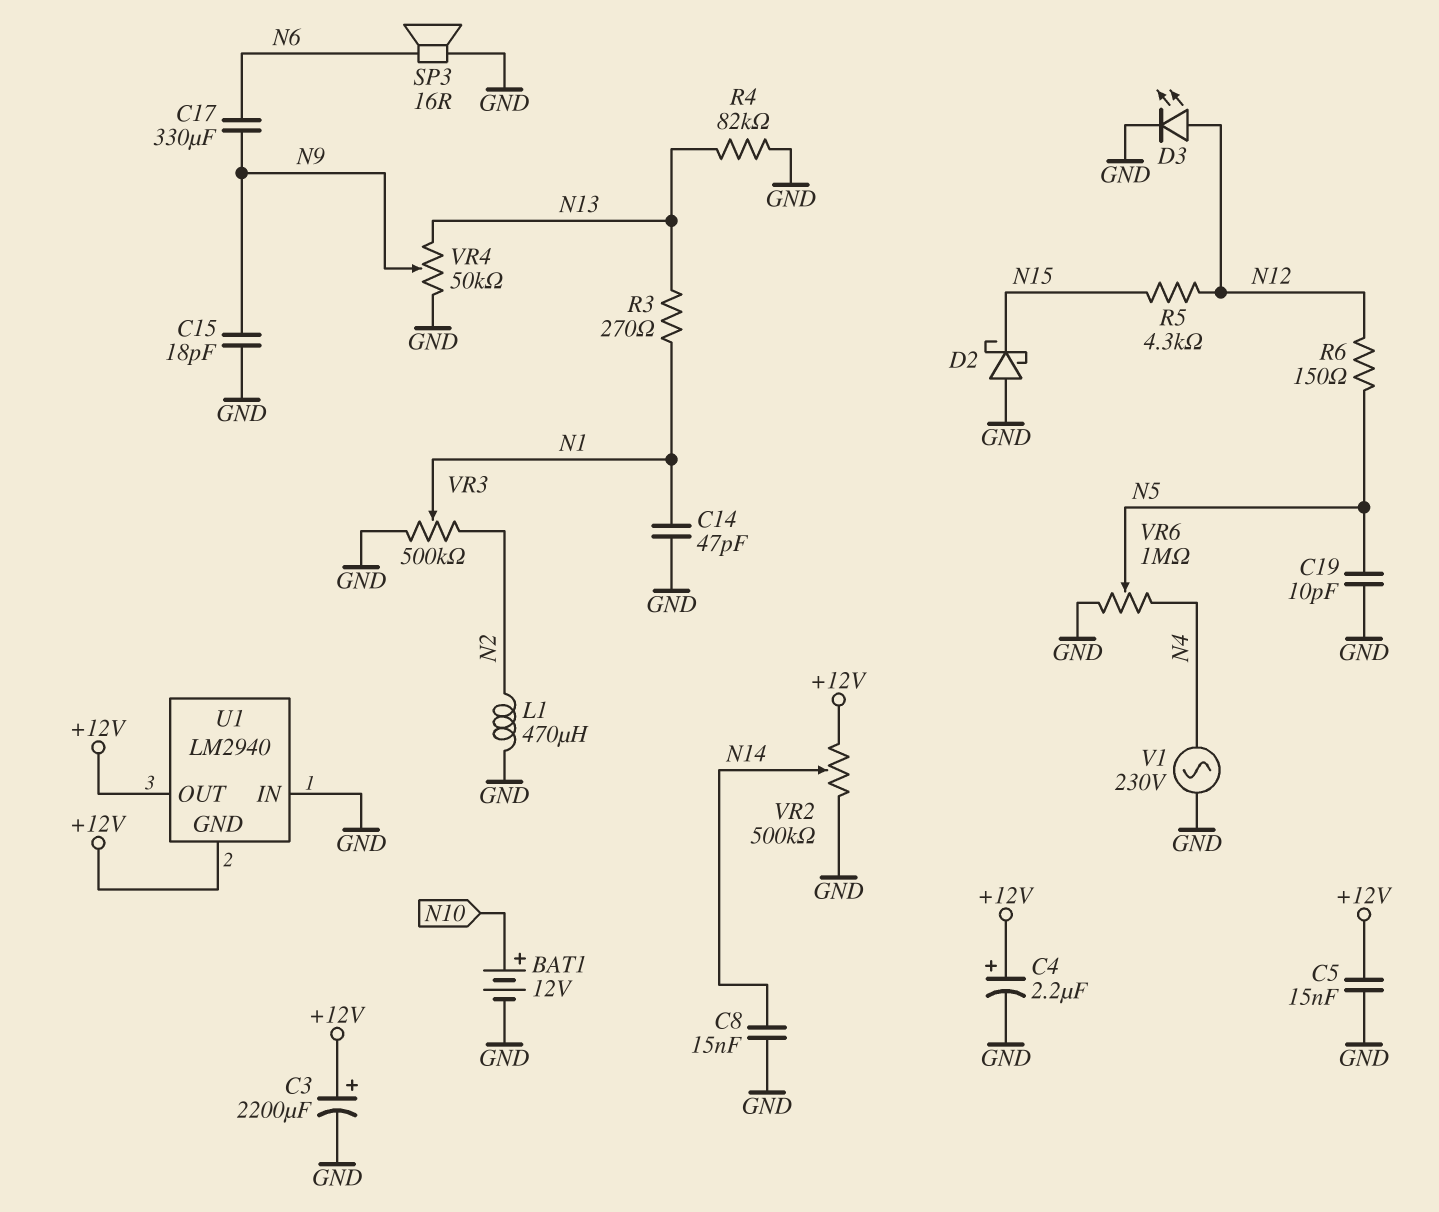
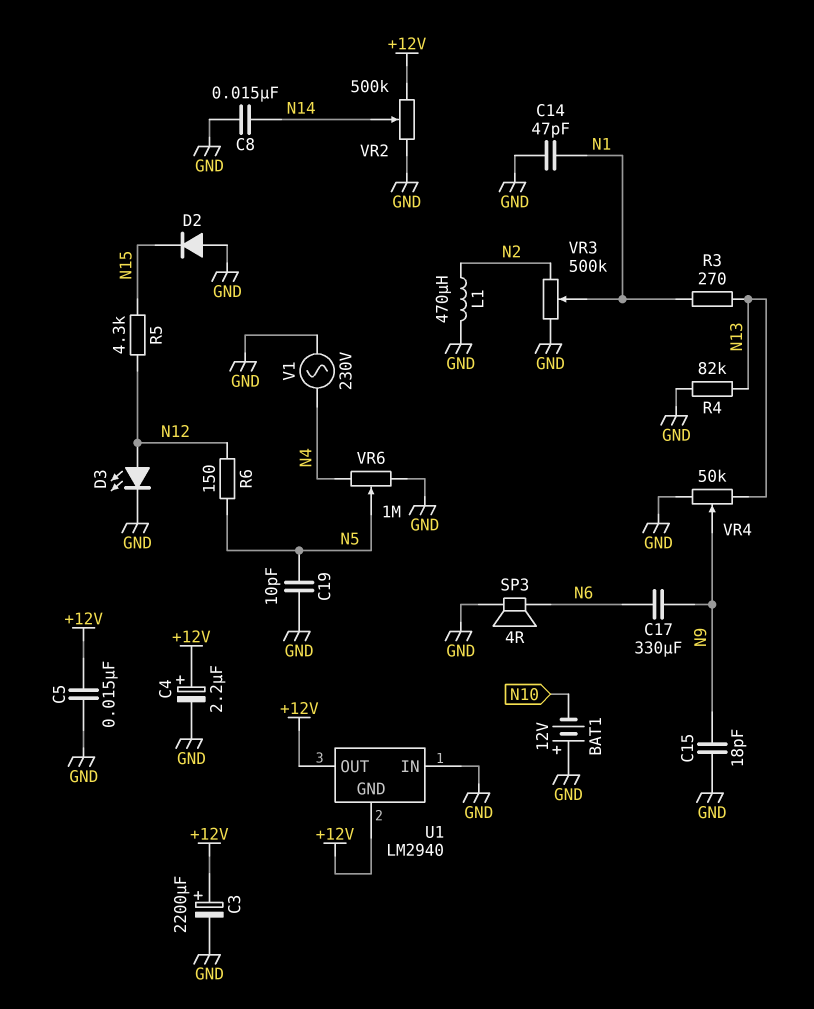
BAT1: 12V (plus N10, minus GND) -> 12V (plus GND, minus N10)
D2: schottky (A GND, K N15) -> diode (A GND, K N15)
SP3: speaker 16R (GND, N6) -> speaker 4R (GND, N6)

